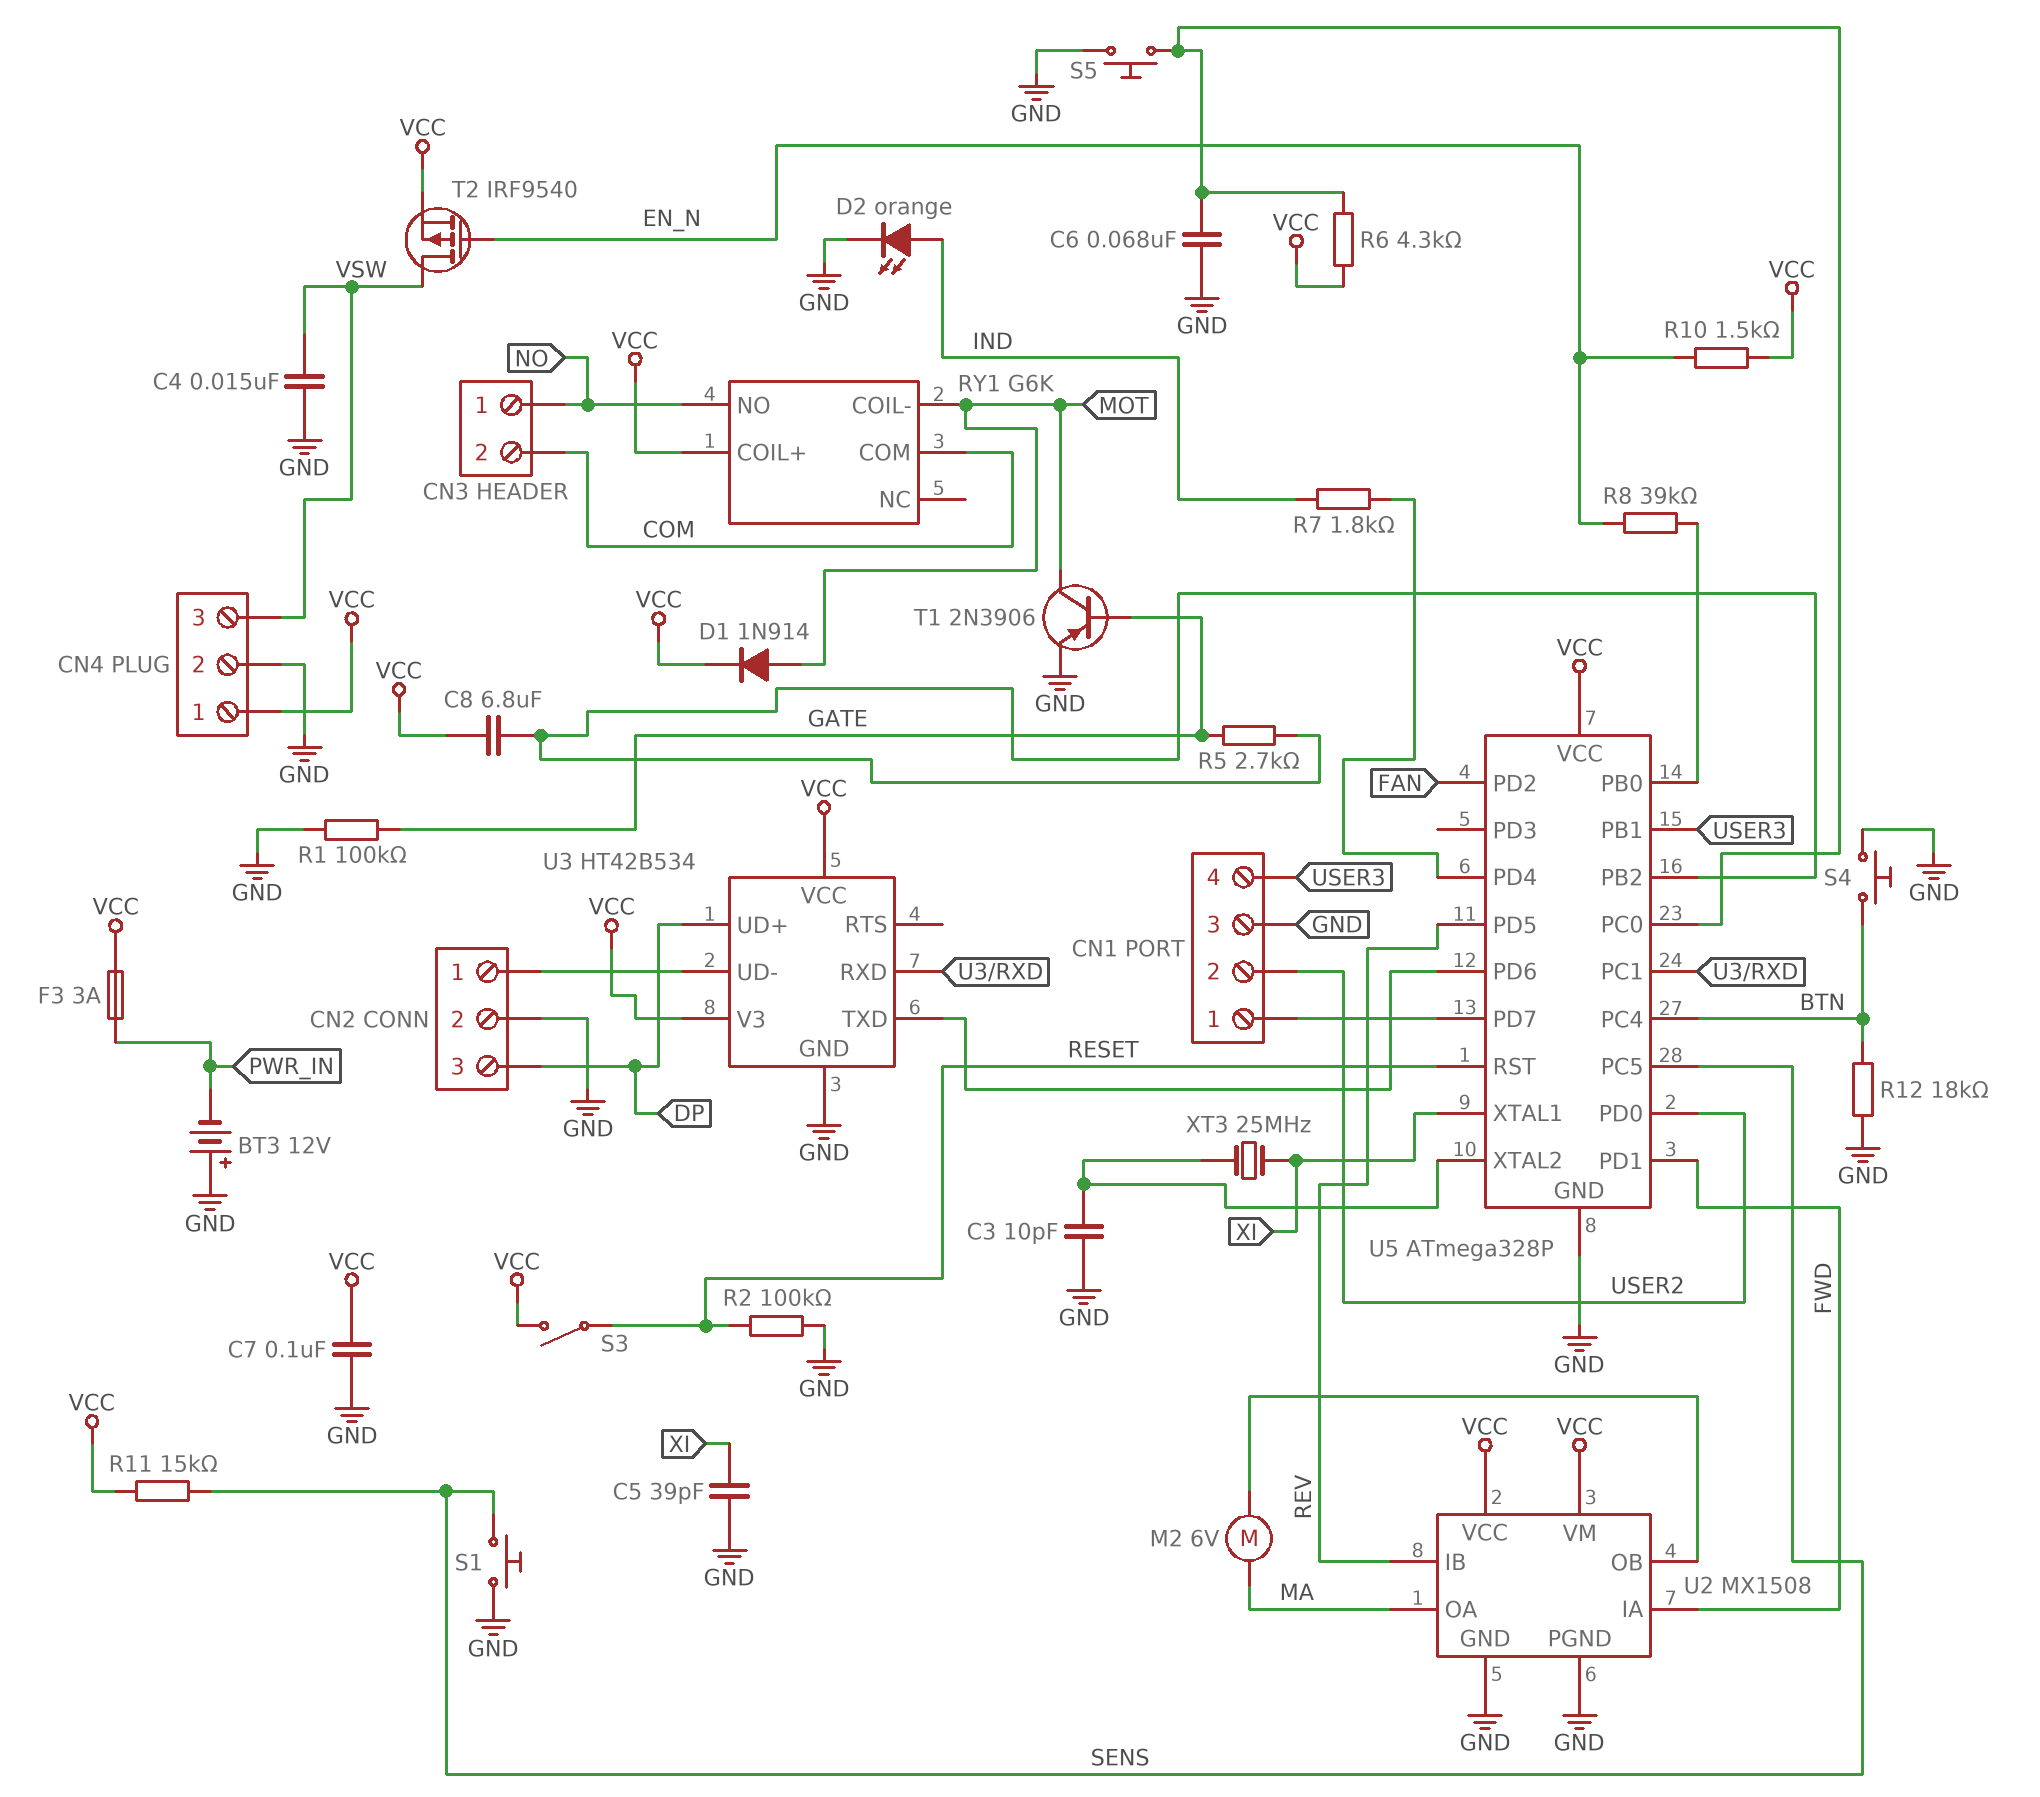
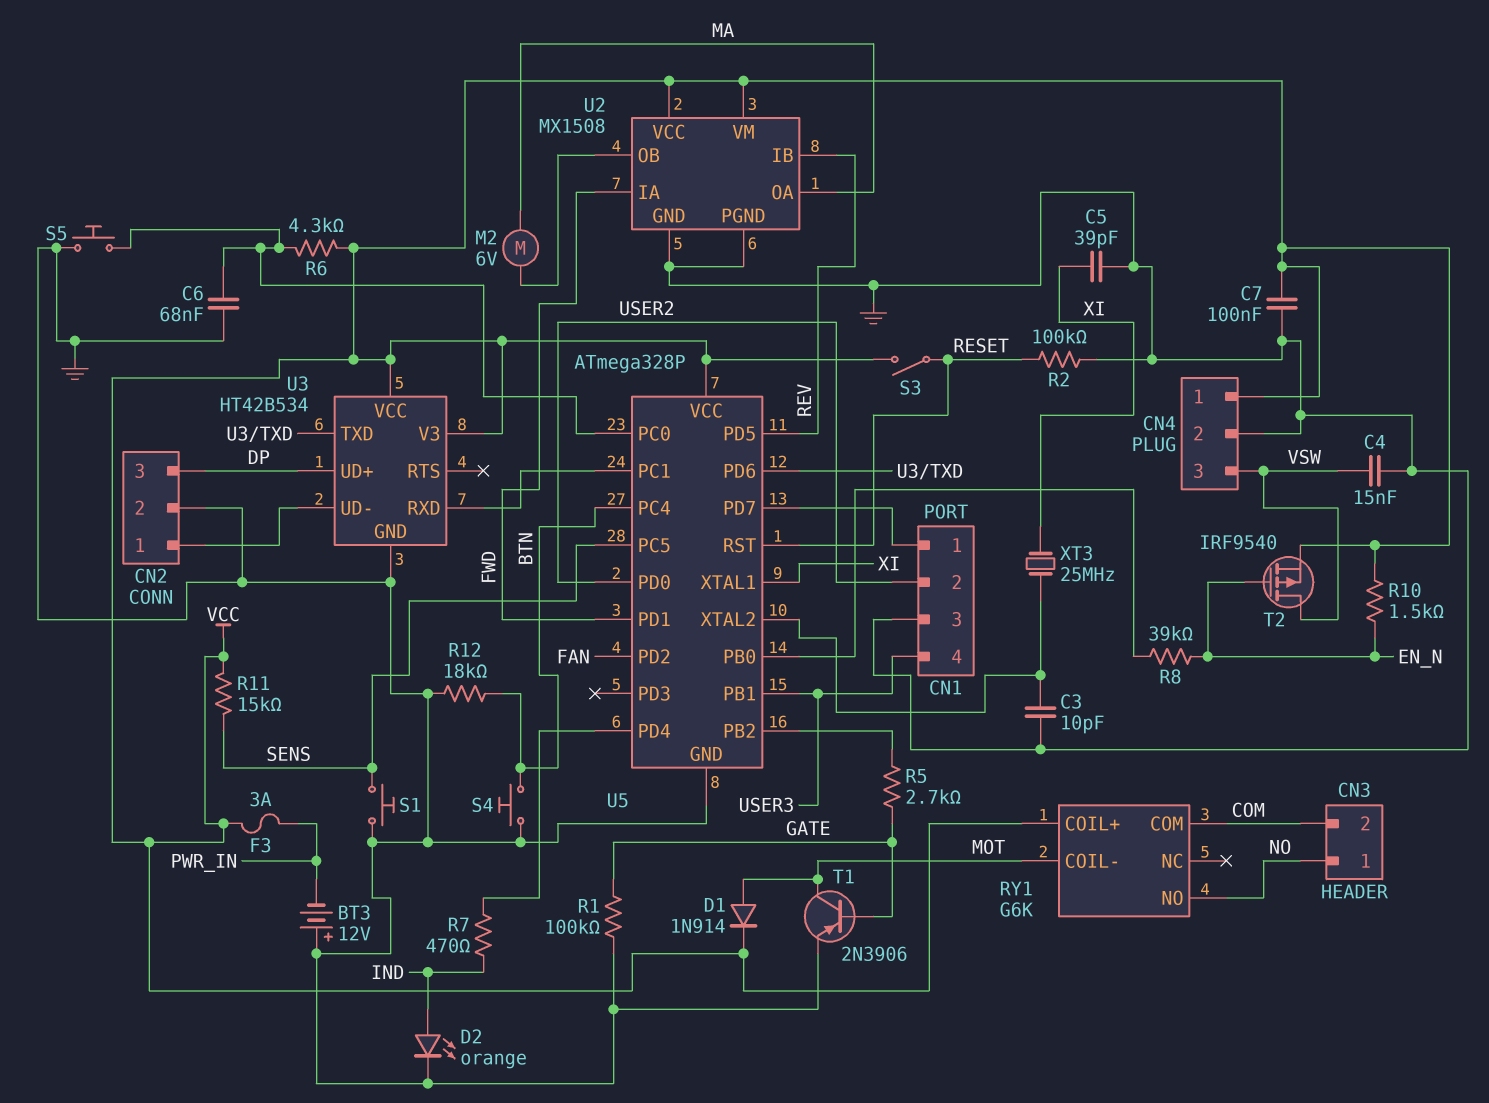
C8: 6.8uF (U5/PB2, VCC) -> none
R7: 1.8k (IND, U5/PD4) -> 470 (IND, U5/PD4)

